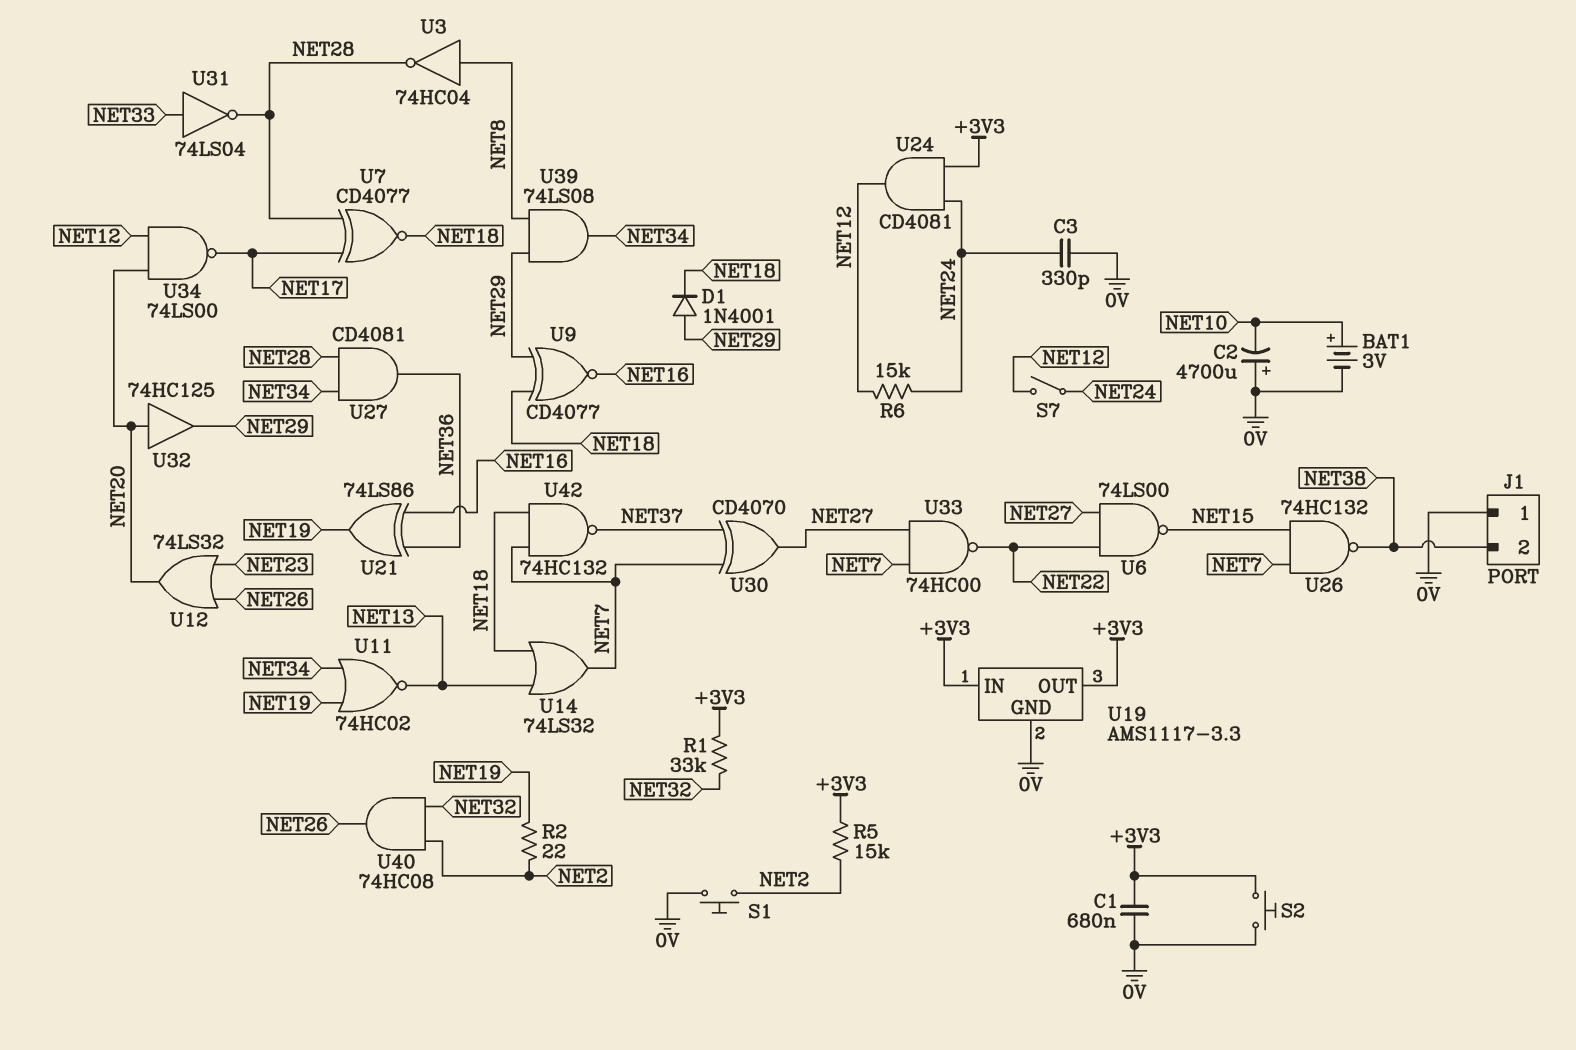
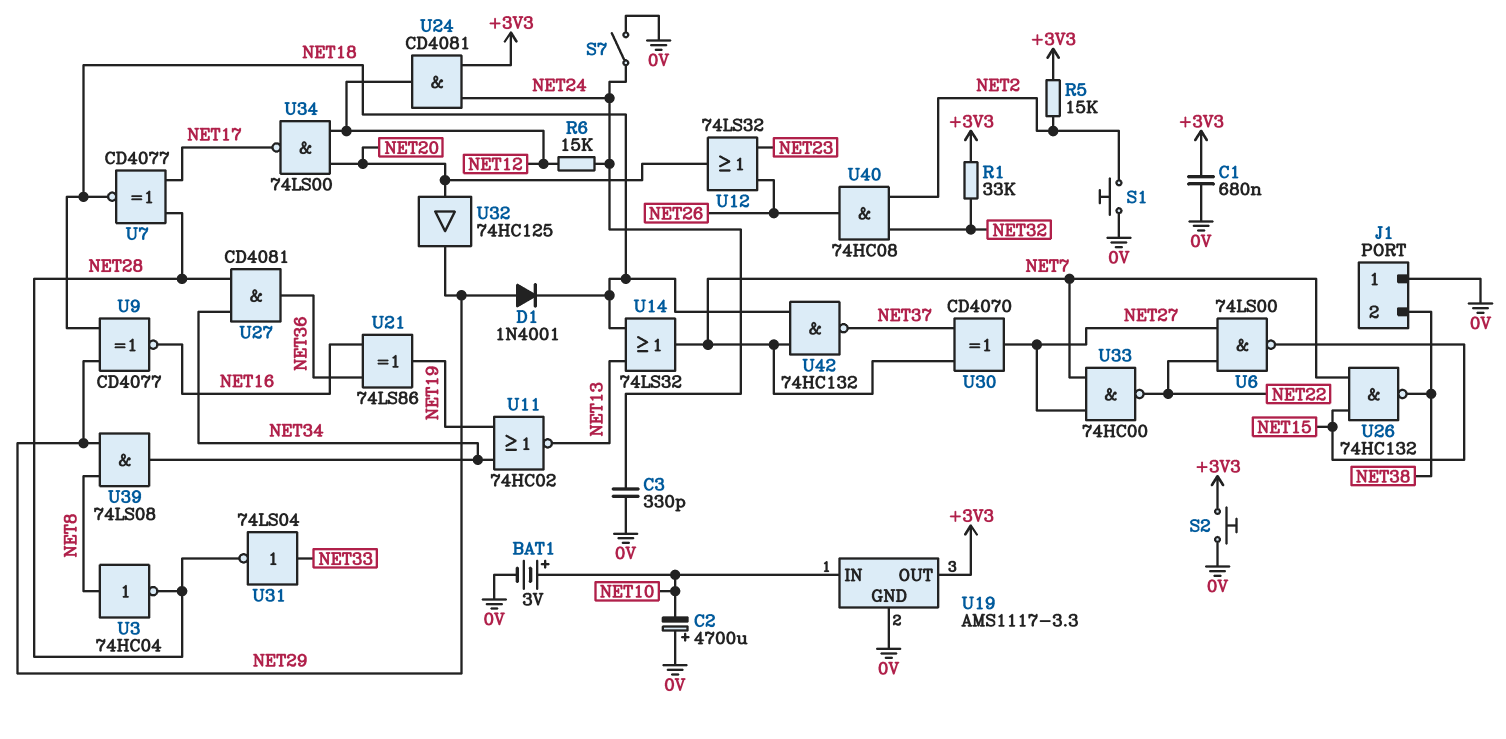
R2: 22 (NET2, NET19) -> none
S7: switch (NET12, NET24) -> switch (0V, NET24)
U19 pin IN: +3V3 -> NET10

